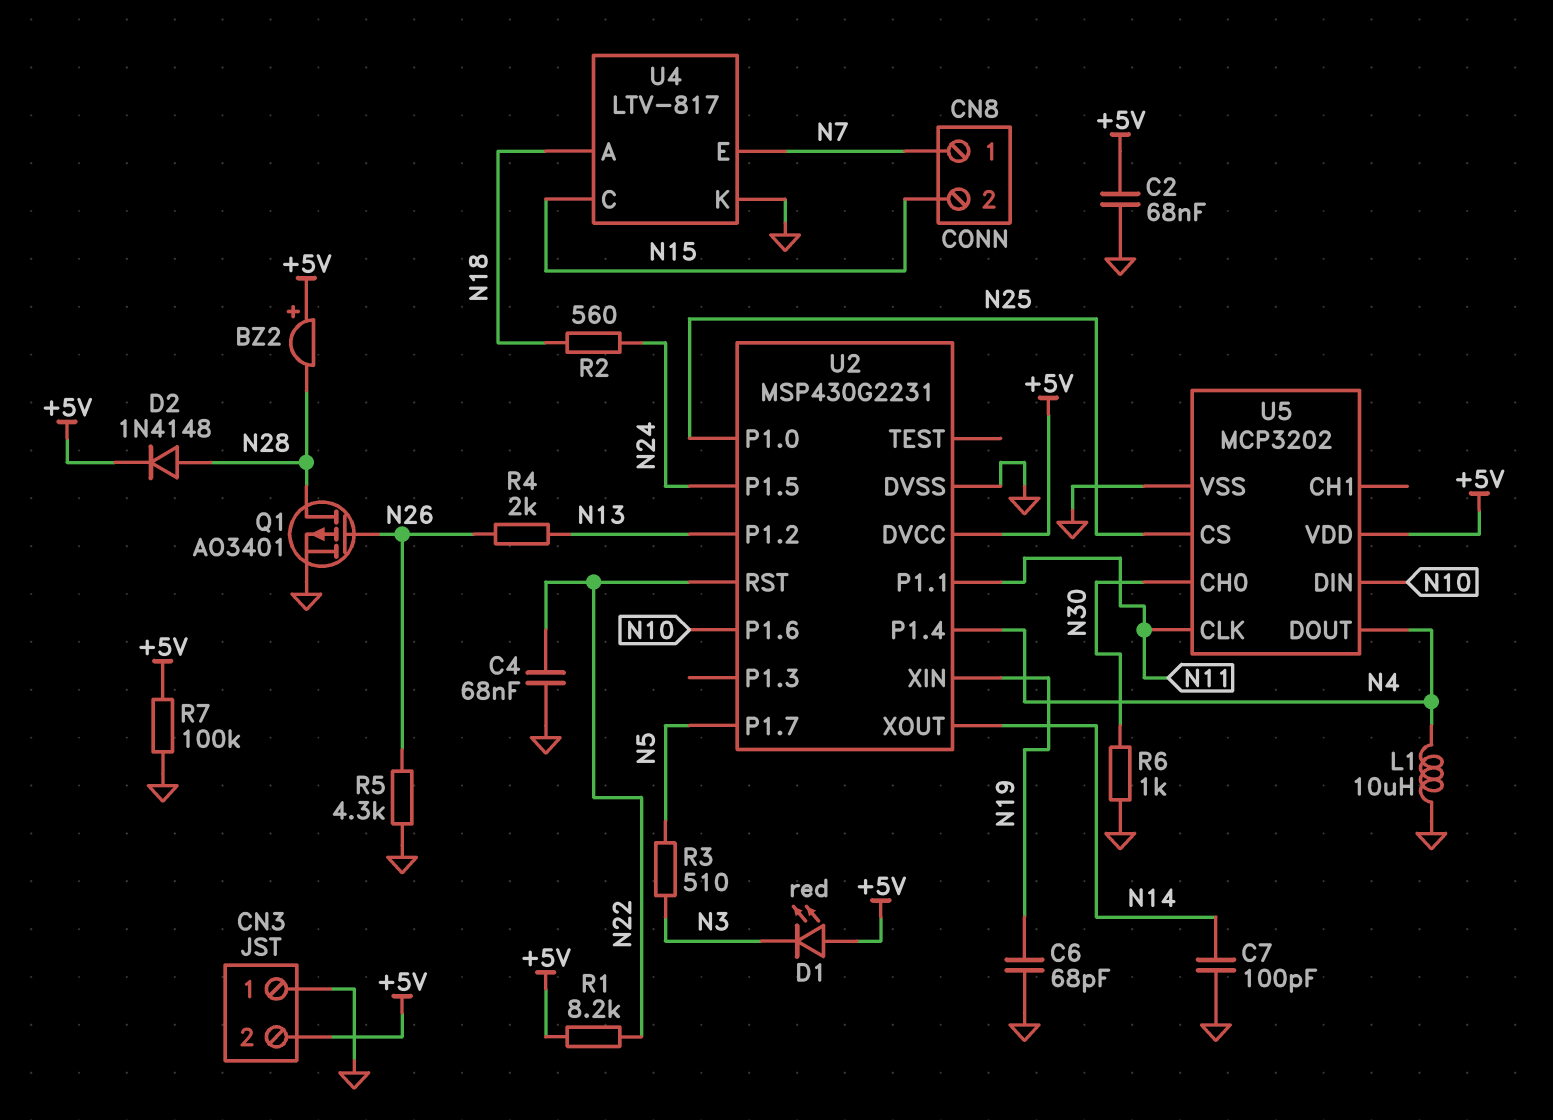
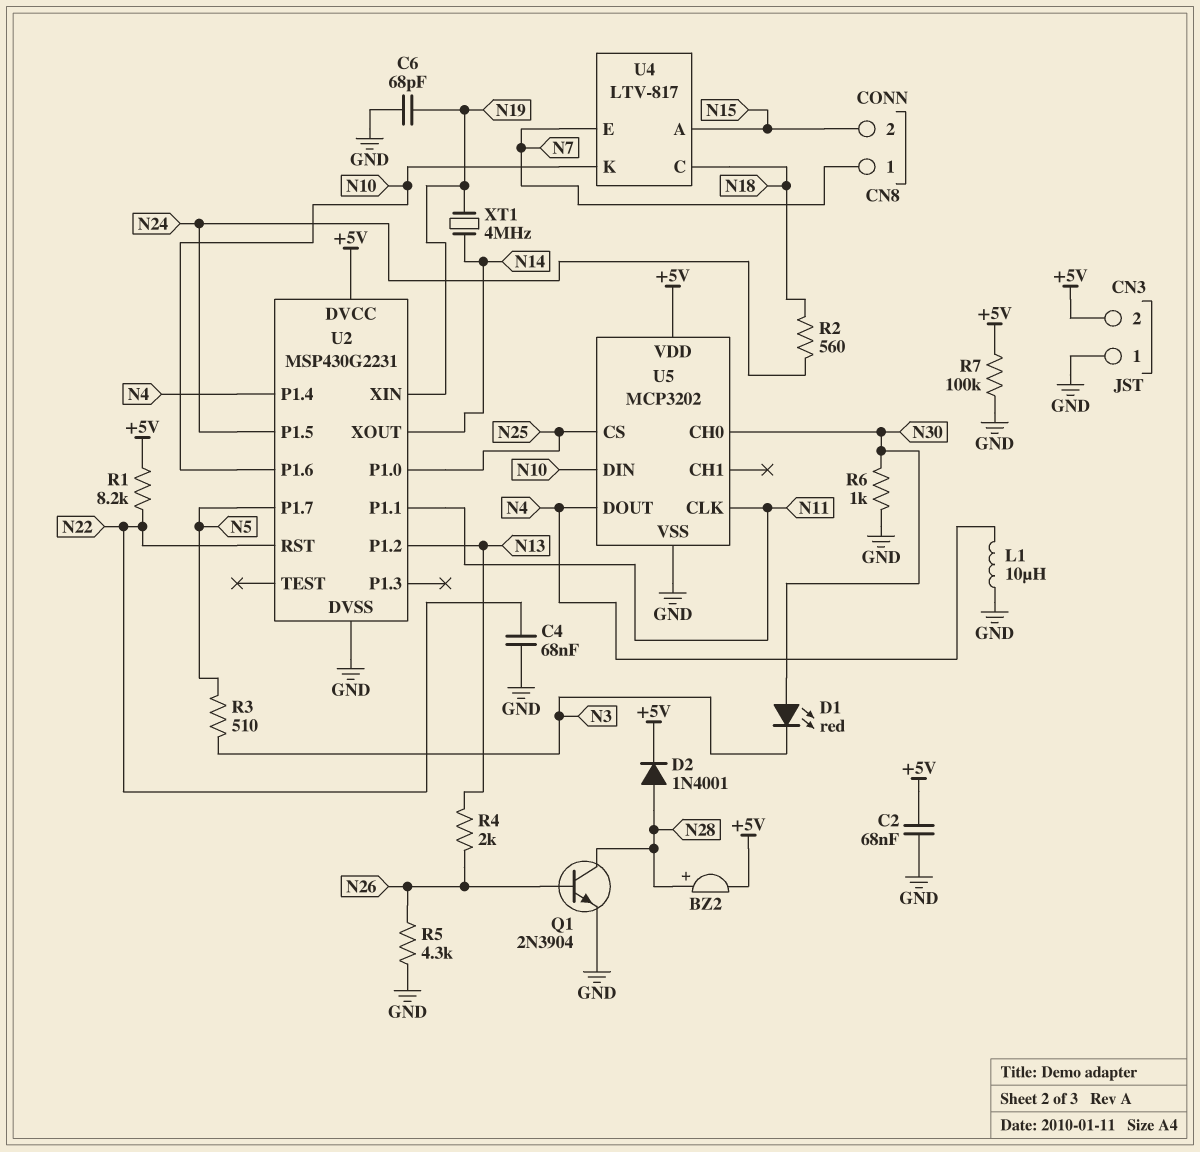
BZ2: buzzer (plus +5V, minus N28) -> buzzer (plus N28, minus +5V)
C7: 100pF (GND, N14) -> none
D1: LED red (A +5V, K N3) -> LED red (A N30, K N3)
D2: diode 1N4148 (A N28, K +5V) -> diode 1N4001 (A N28, K +5V)
Q1: PMOS AO3401 (G N26, D N28, S GND) -> NPN 2N3904 (B N26, C N28, E GND)
U4 pin A: N18 -> N15
U4 pin C: N15 -> N18
U4 pin K: GND -> N10
XT1: none -> 4MHz (N14, N19)

